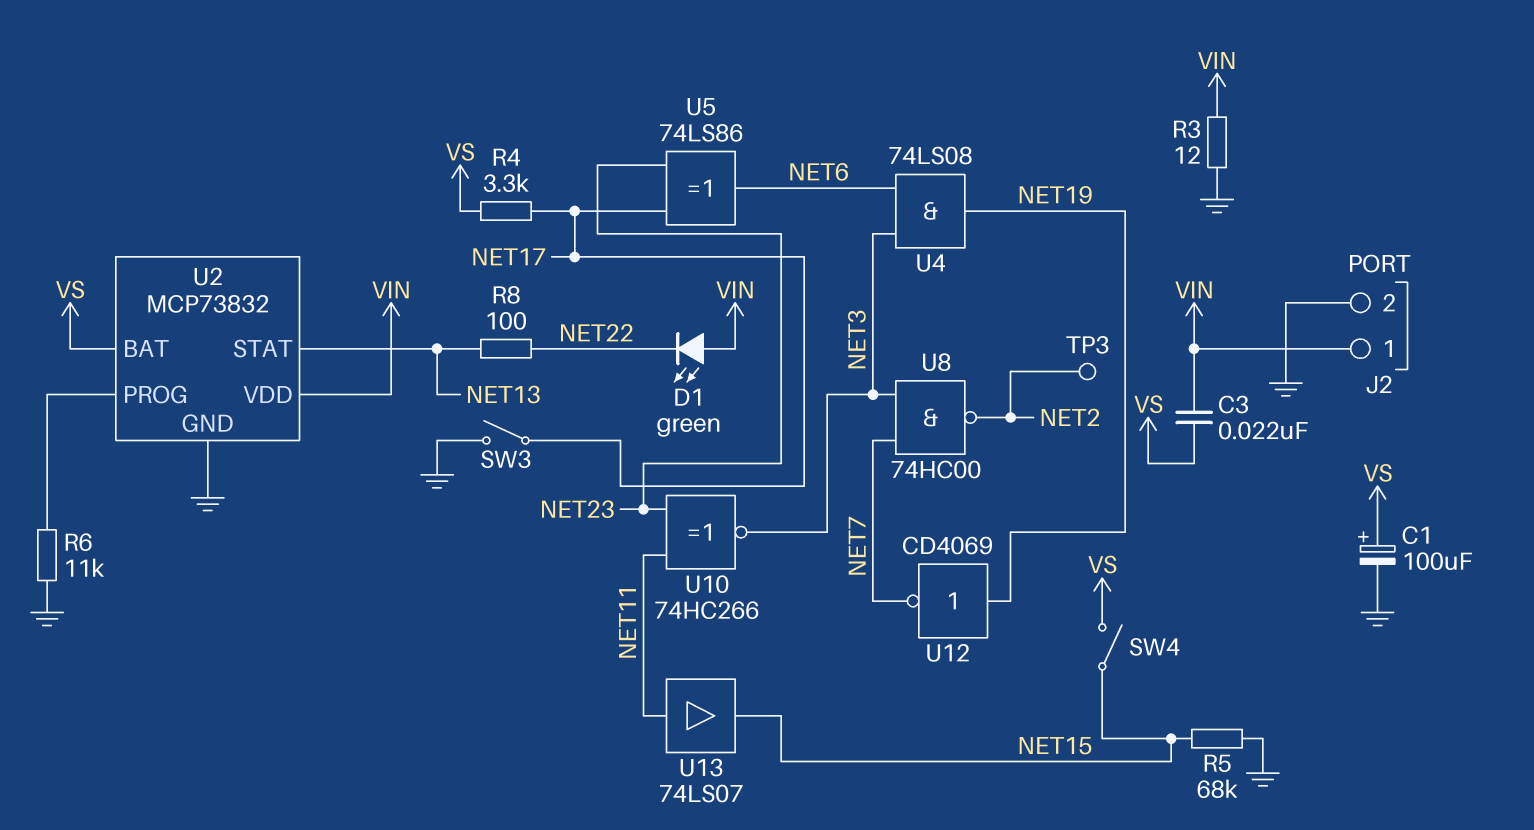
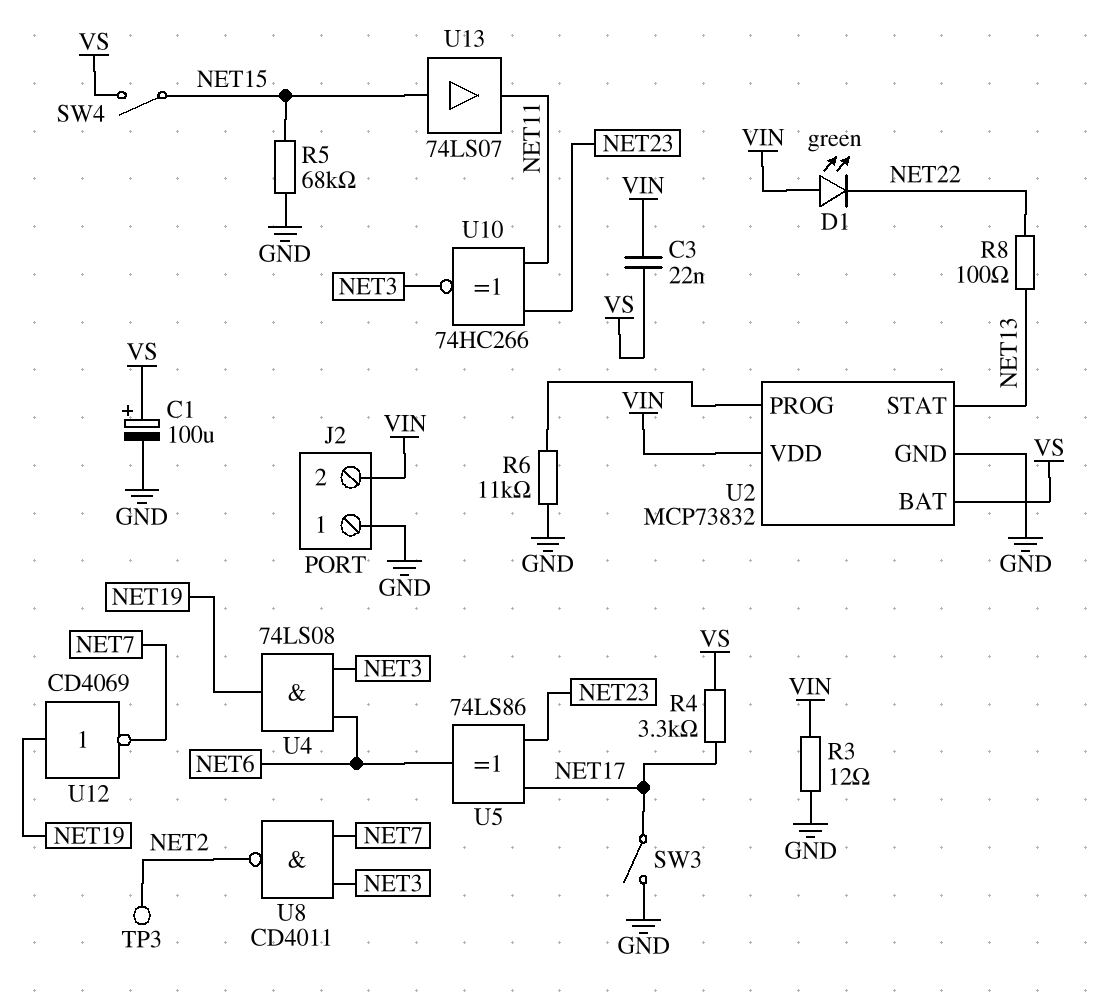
J2 pin 1: VIN -> GND
J2 pin 2: GND -> VIN
U8: NAND 74HC00 (in NET3, in NET7, out NET2) -> NAND CD4011 (in NET3, in NET7, out NET2)
U13: buffer 74LS07 (in NET11, out NET15) -> buffer 74LS07 (in NET15, out NET11)

